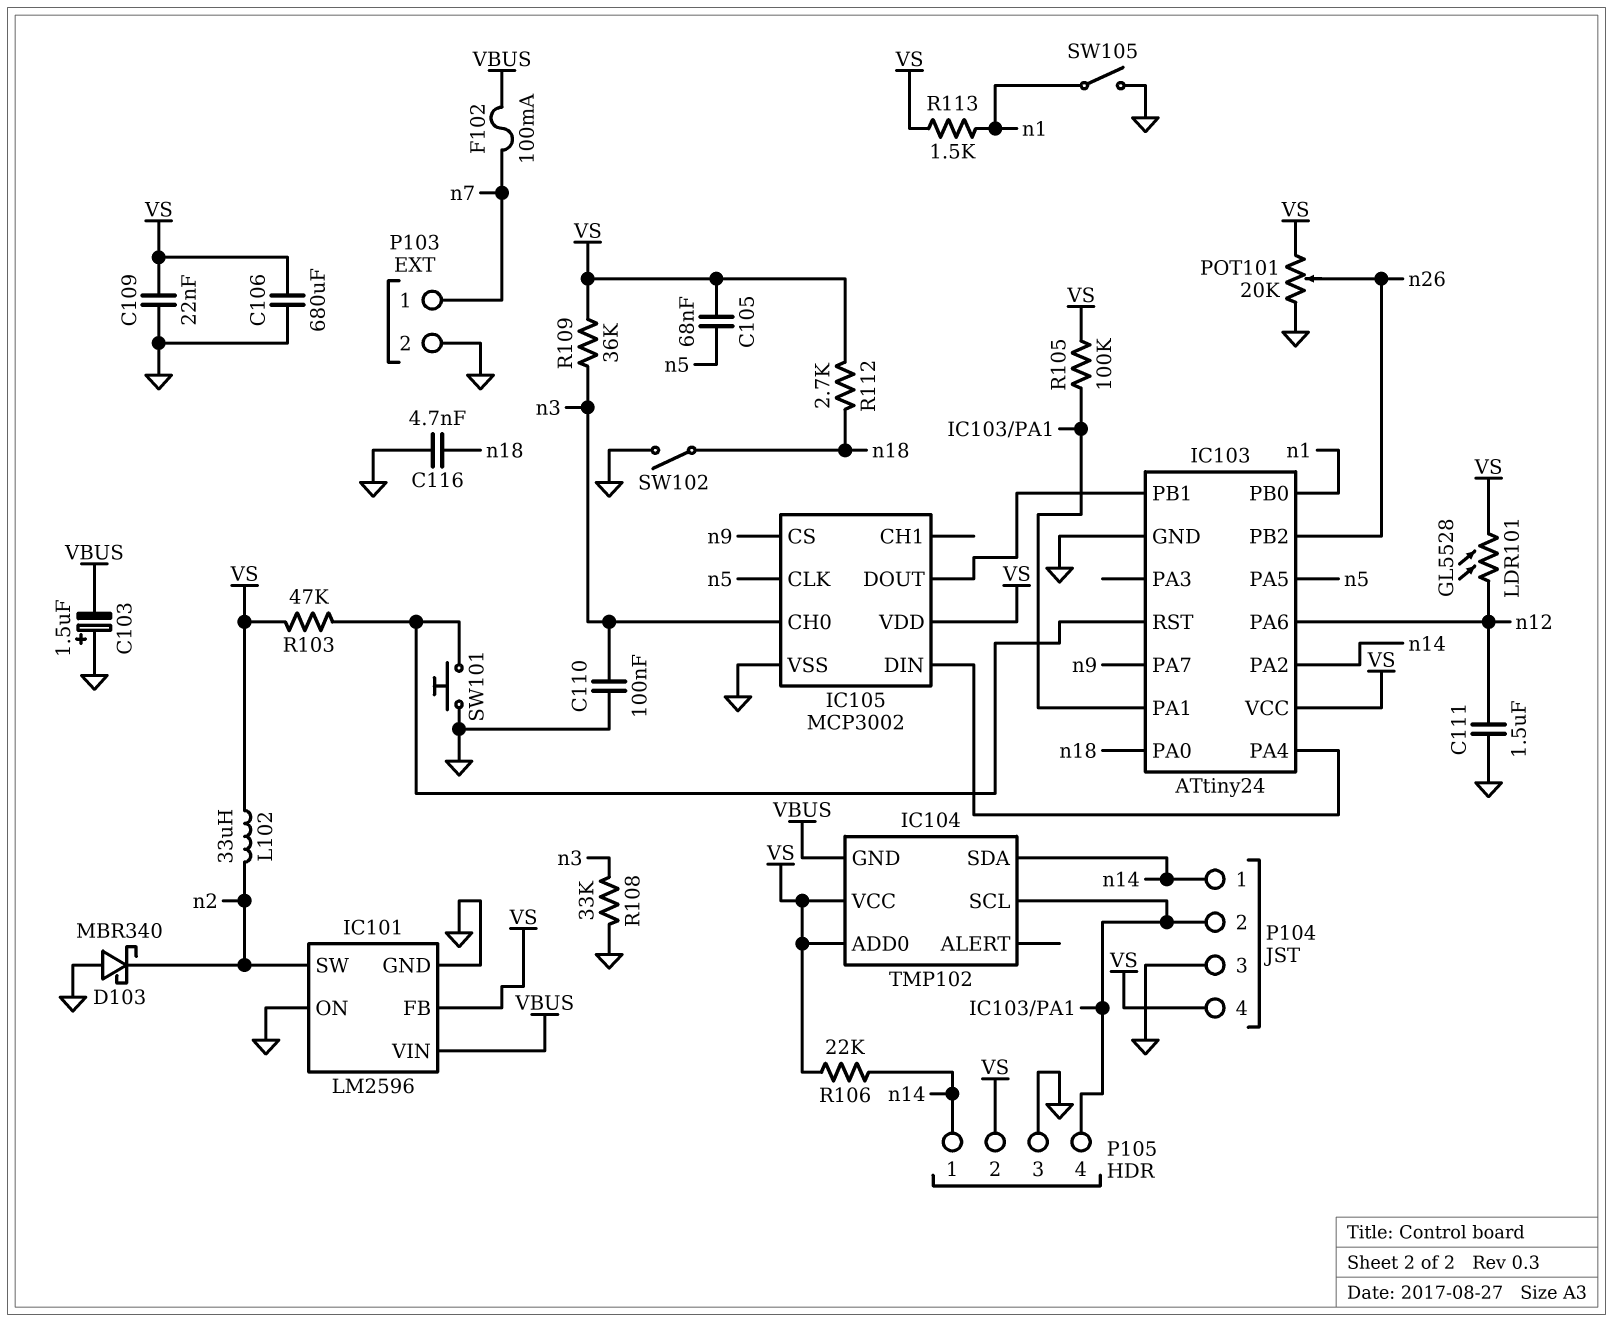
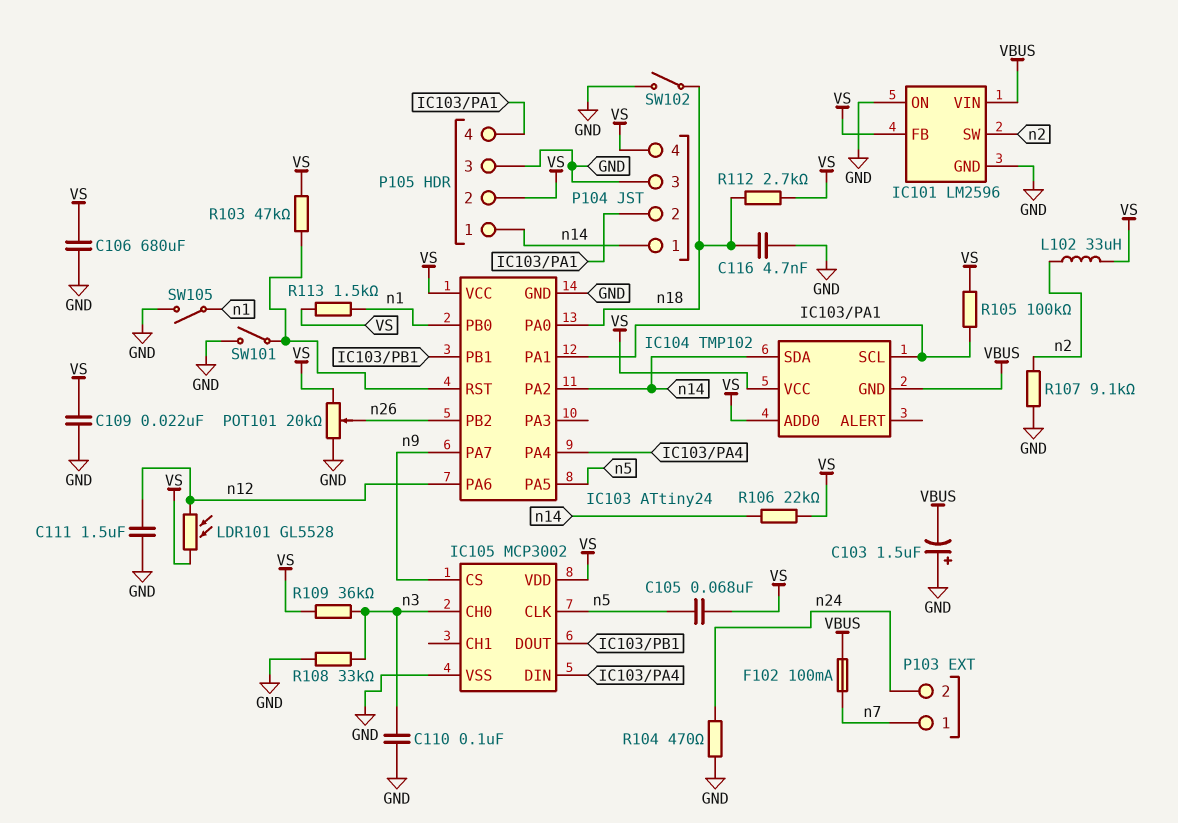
D103: schottky MBR340 (A GND, K n2) -> none
P103 pin 2: GND -> n24
R104: none -> 470 (GND, n24)
R107: none -> 9.1k (GND, n2)
SW101: button (GND, IC103/RST) -> switch (GND, IC103/RST)

